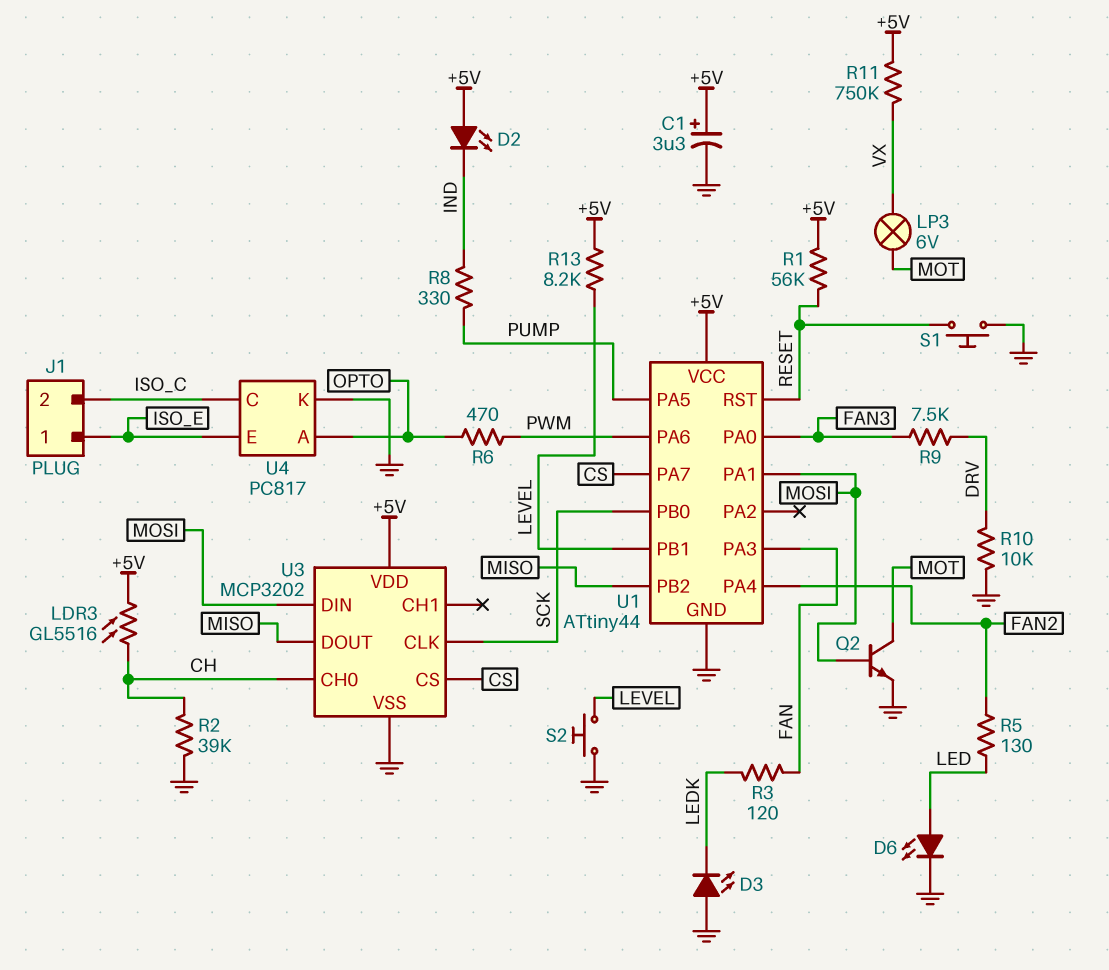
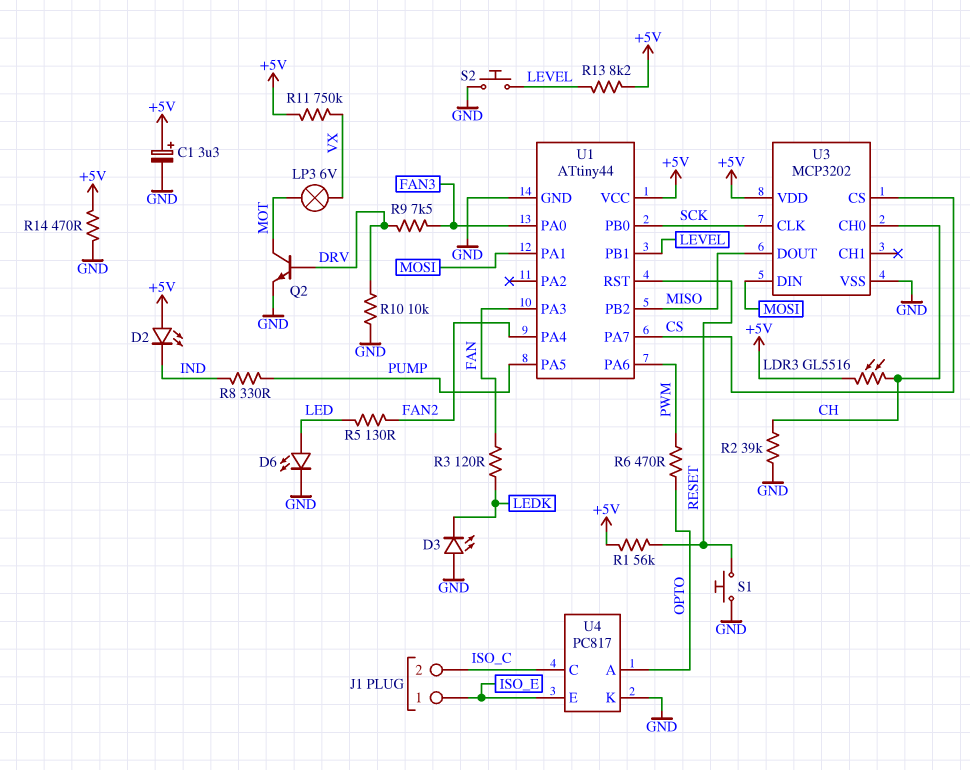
Q2: NPN (B MOSI, C MOT, E GND) -> NPN (B DRV, C MOT, E GND)
R14: none -> 470 (+5V, GND)

